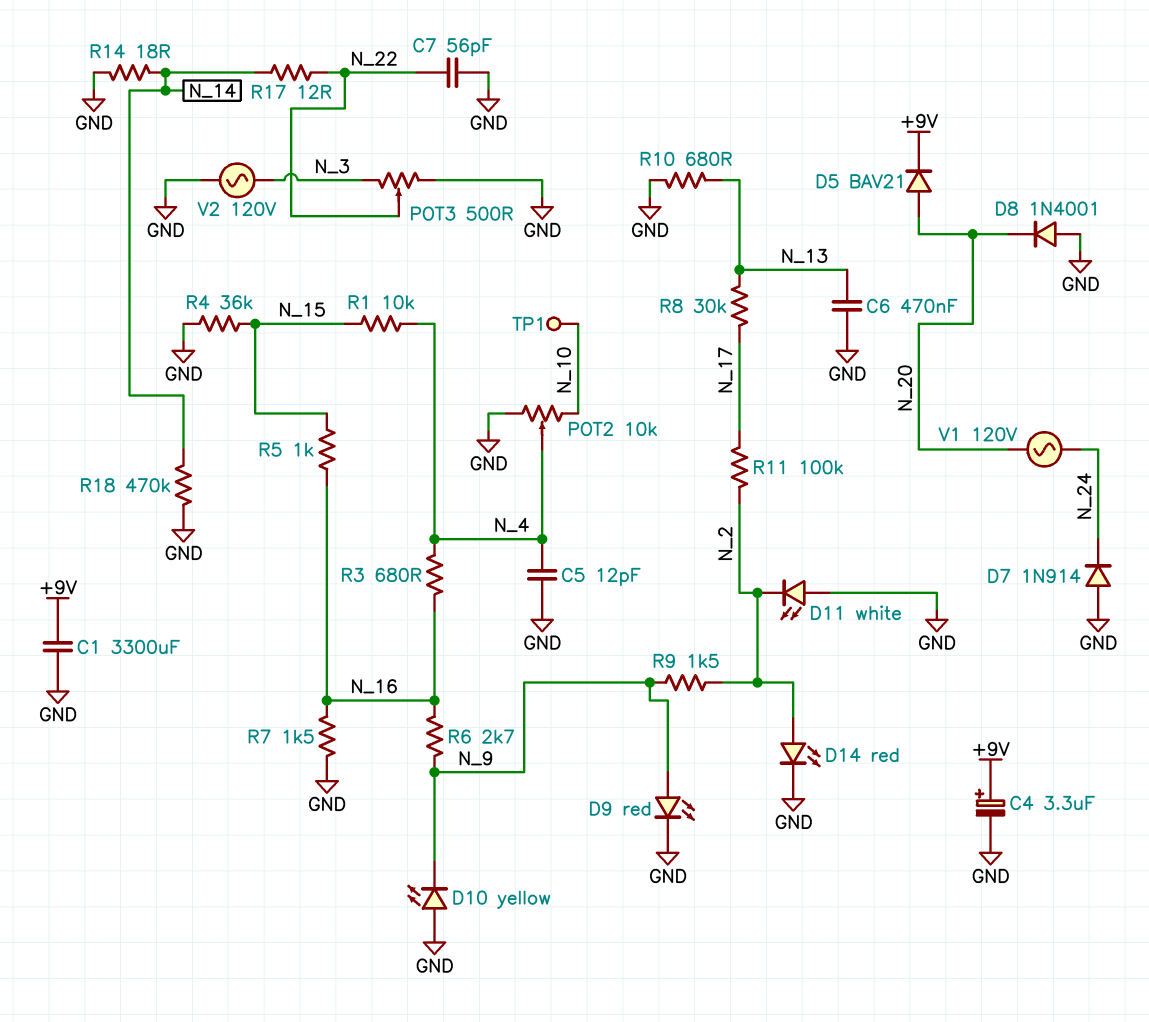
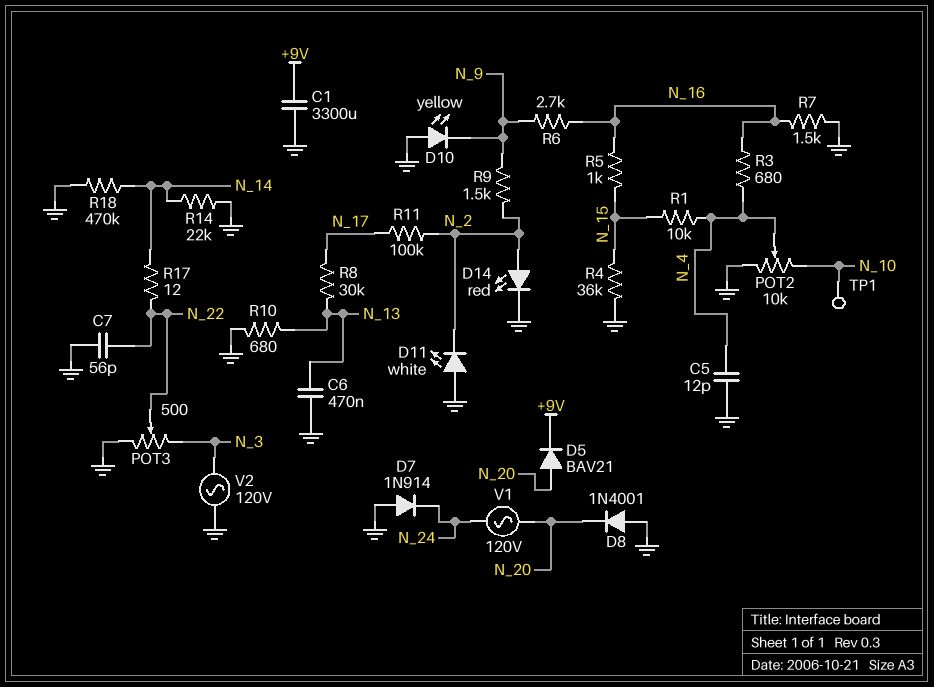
C4: 3.3uF (plus +9V, minus GND) -> none
D9: LED red (A N_9, K GND) -> none
R14: 18 (GND, N_14) -> 22k (GND, N_14)

